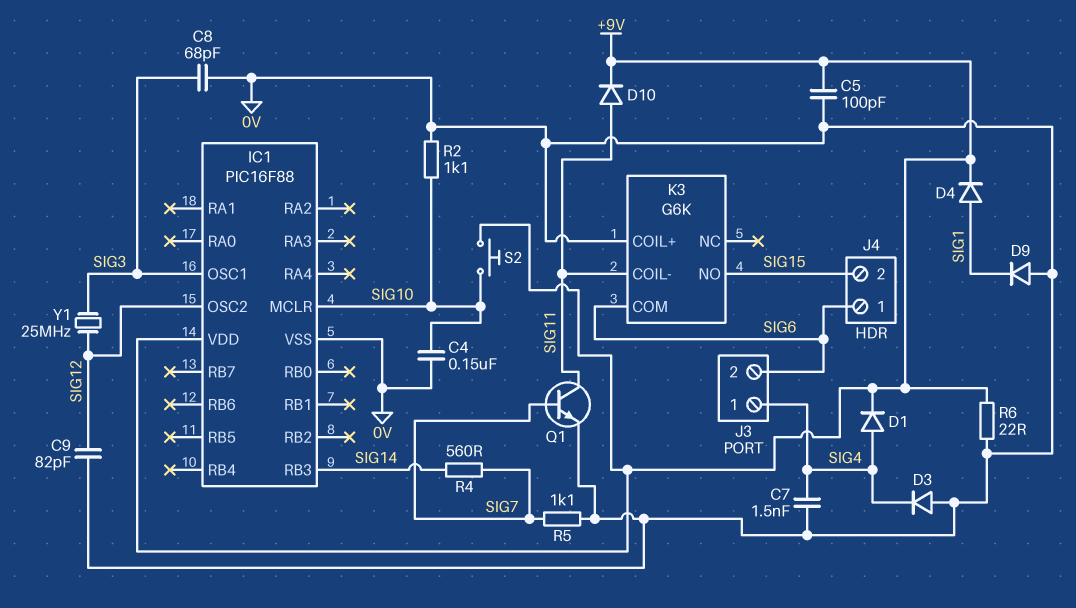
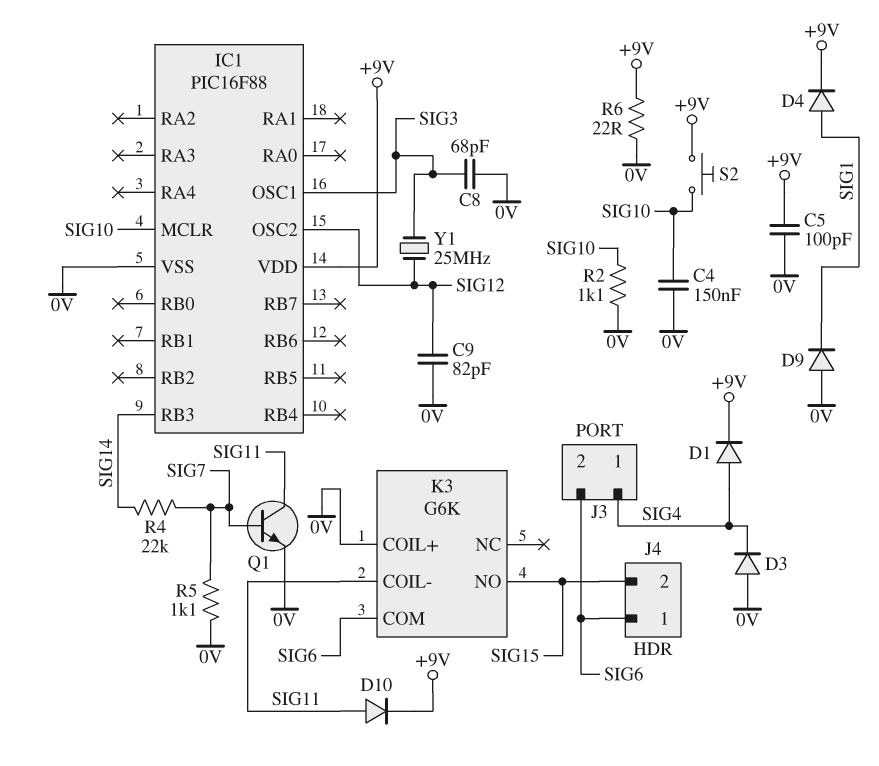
C7: 1.5nF (0V, SIG4) -> none
R4: 560 (SIG7, SIG14) -> 22k (SIG7, SIG14)

